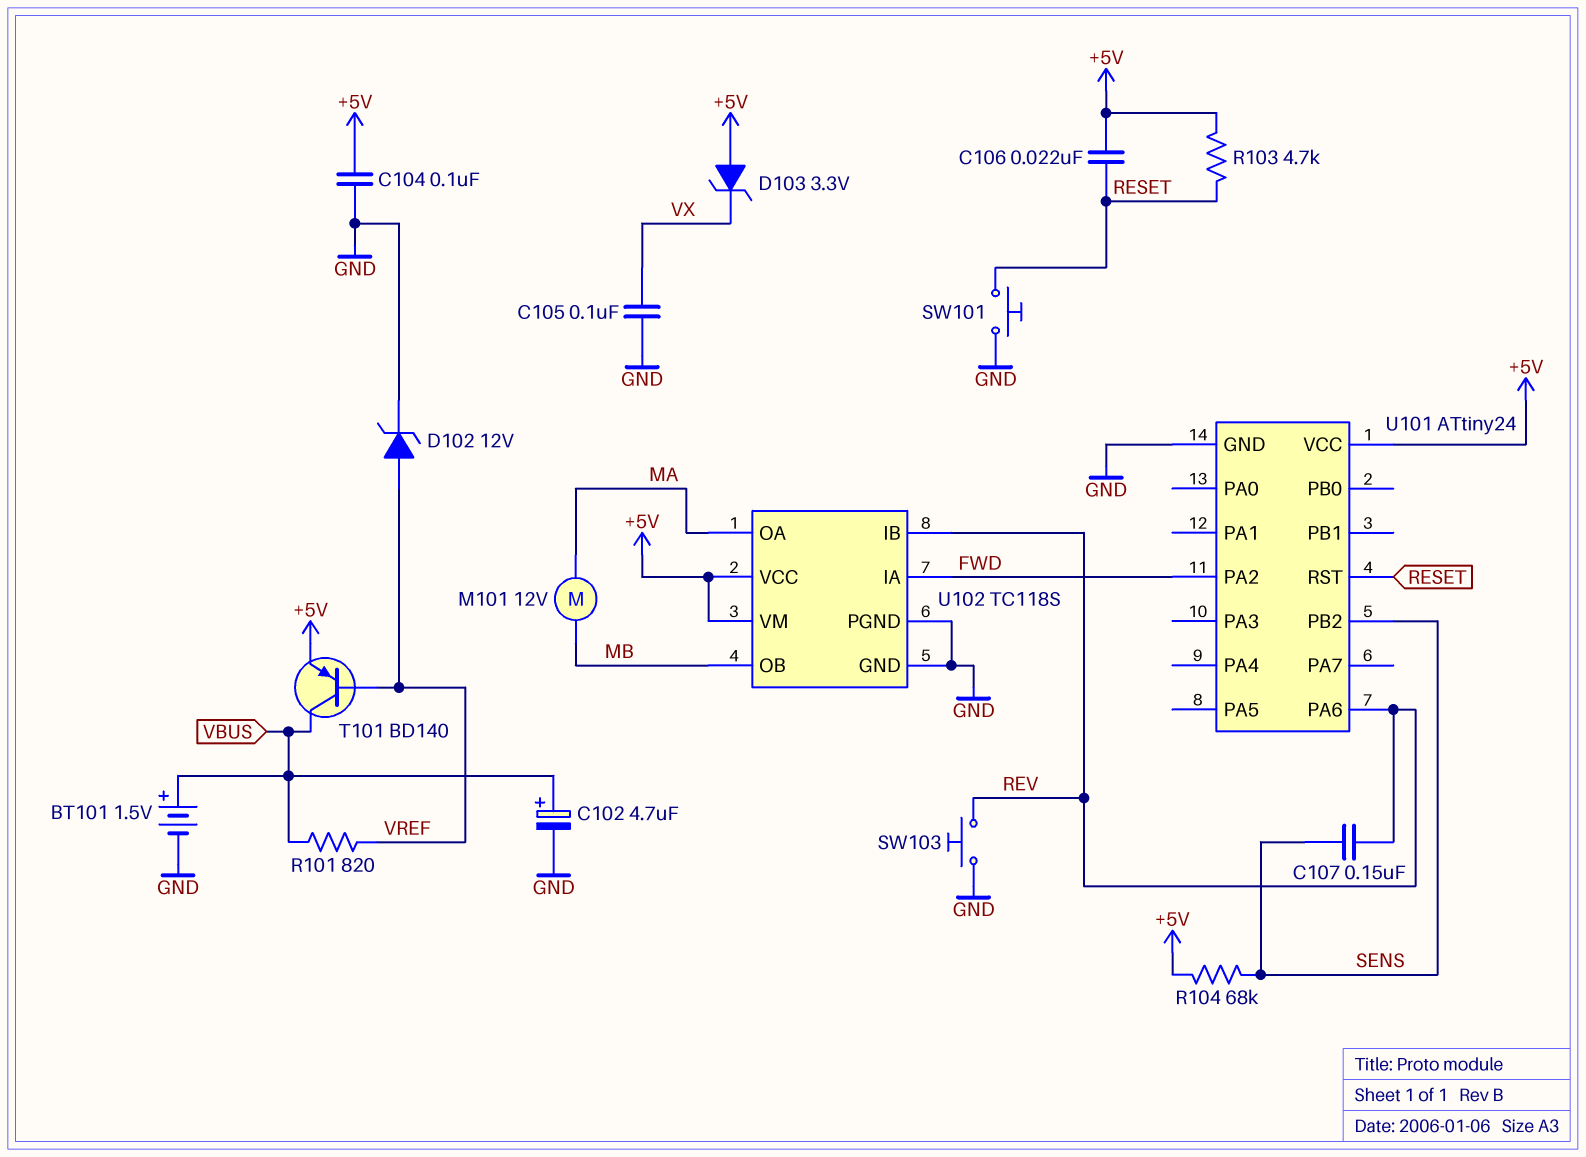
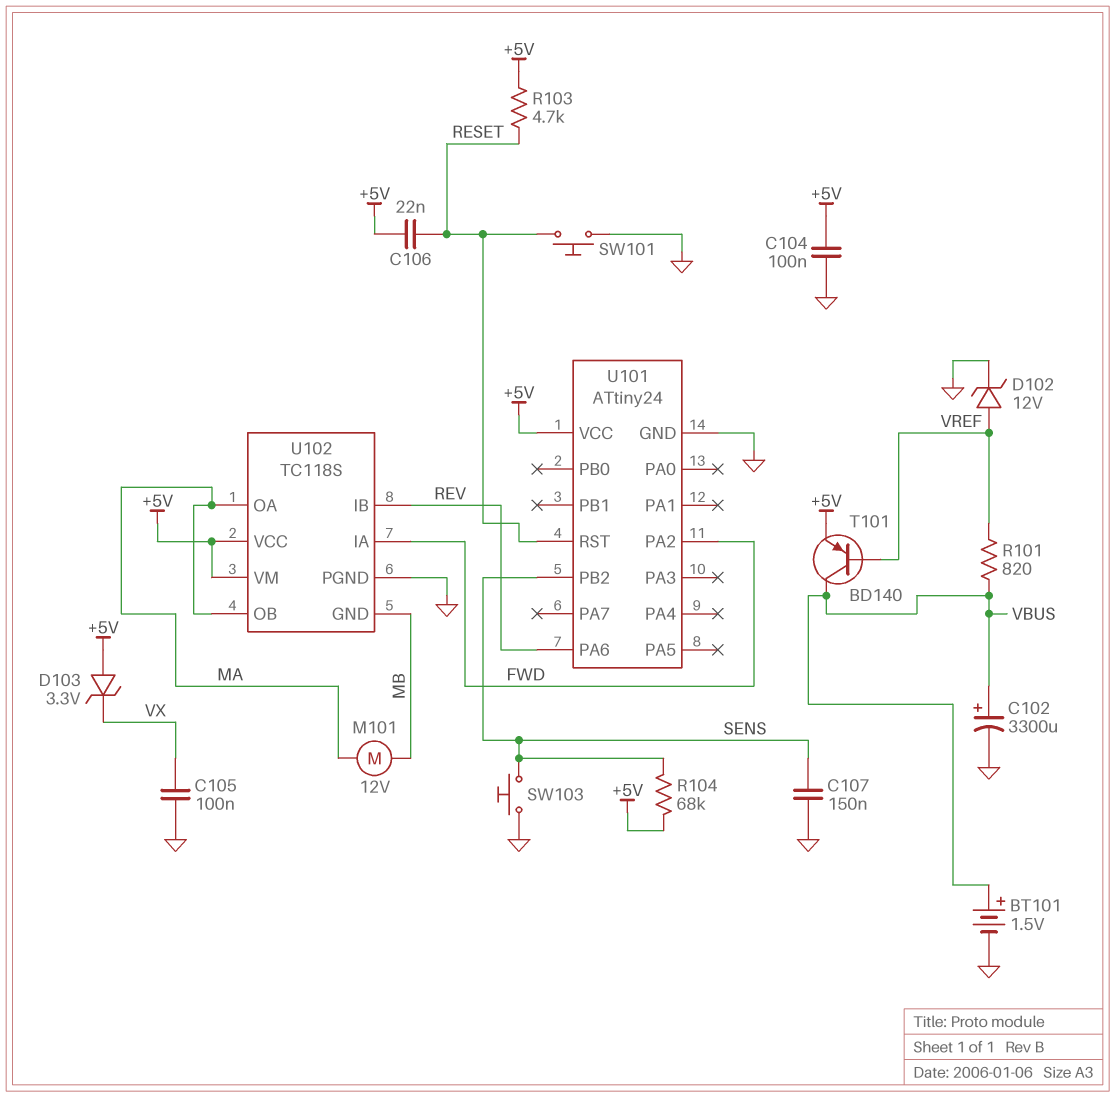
C102: 4.7uF (plus VBUS, minus GND) -> 3300uF (plus VBUS, minus GND)
C107: 150nF (REV, SENS) -> 150nF (GND, SENS)
SW103: button (GND, REV) -> button (GND, SENS)
U102 pin GND: GND -> MB
U102 pin OB: MB -> MA

